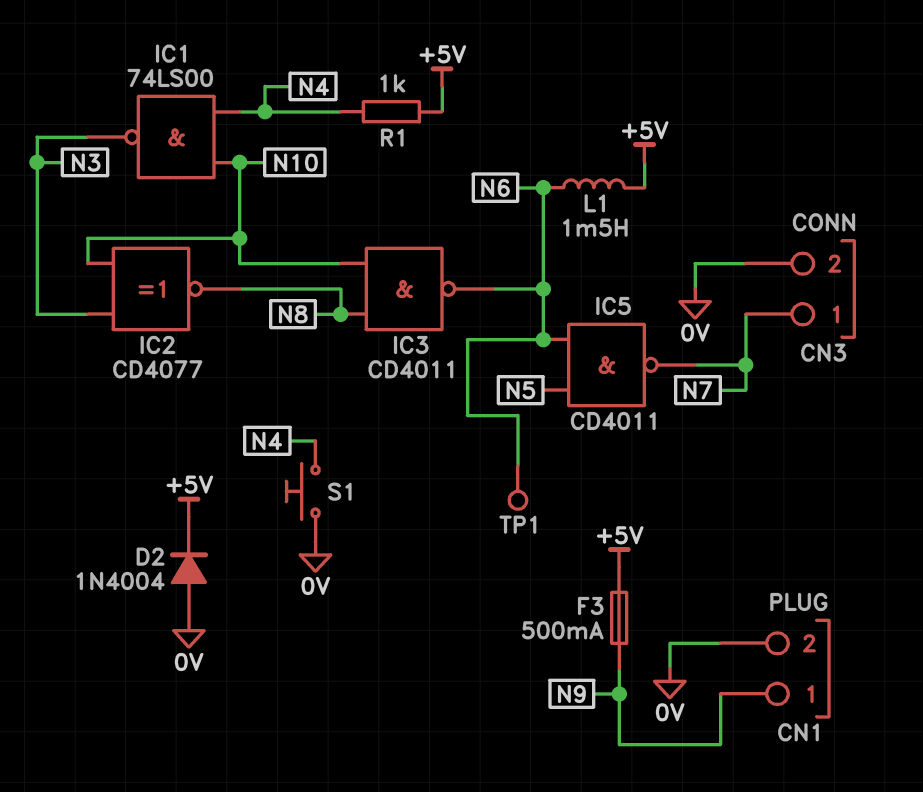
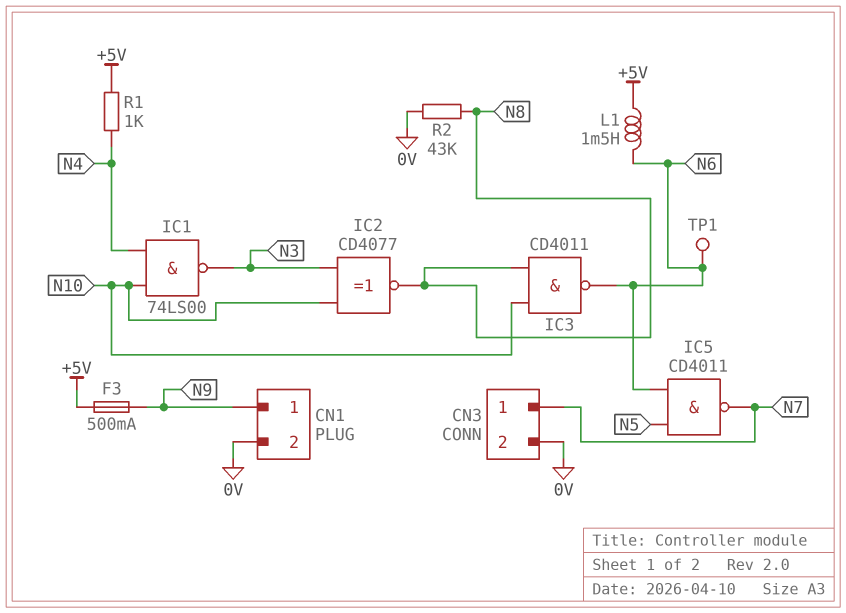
D2: diode 1N4004 (A 0V, K +5V) -> none
R2: none -> 43k (0V, N8)
S1: button (0V, N4) -> none

